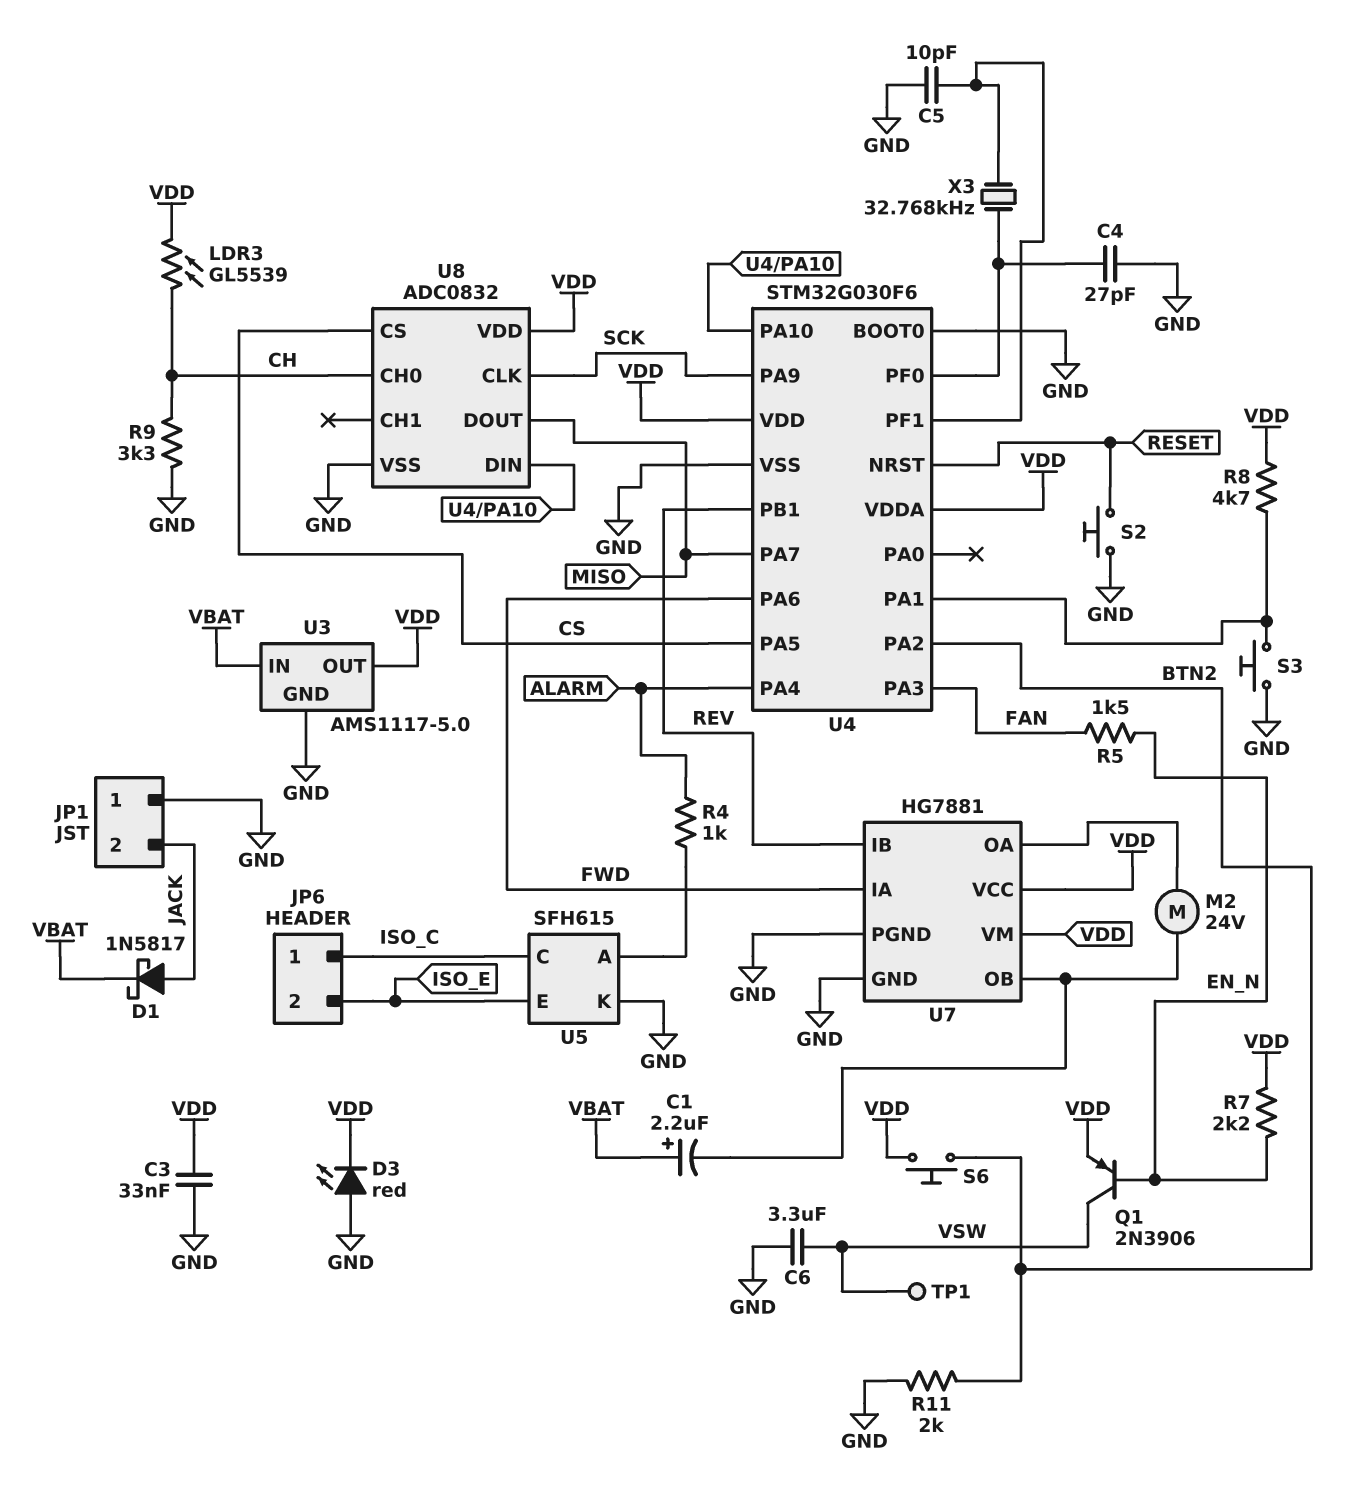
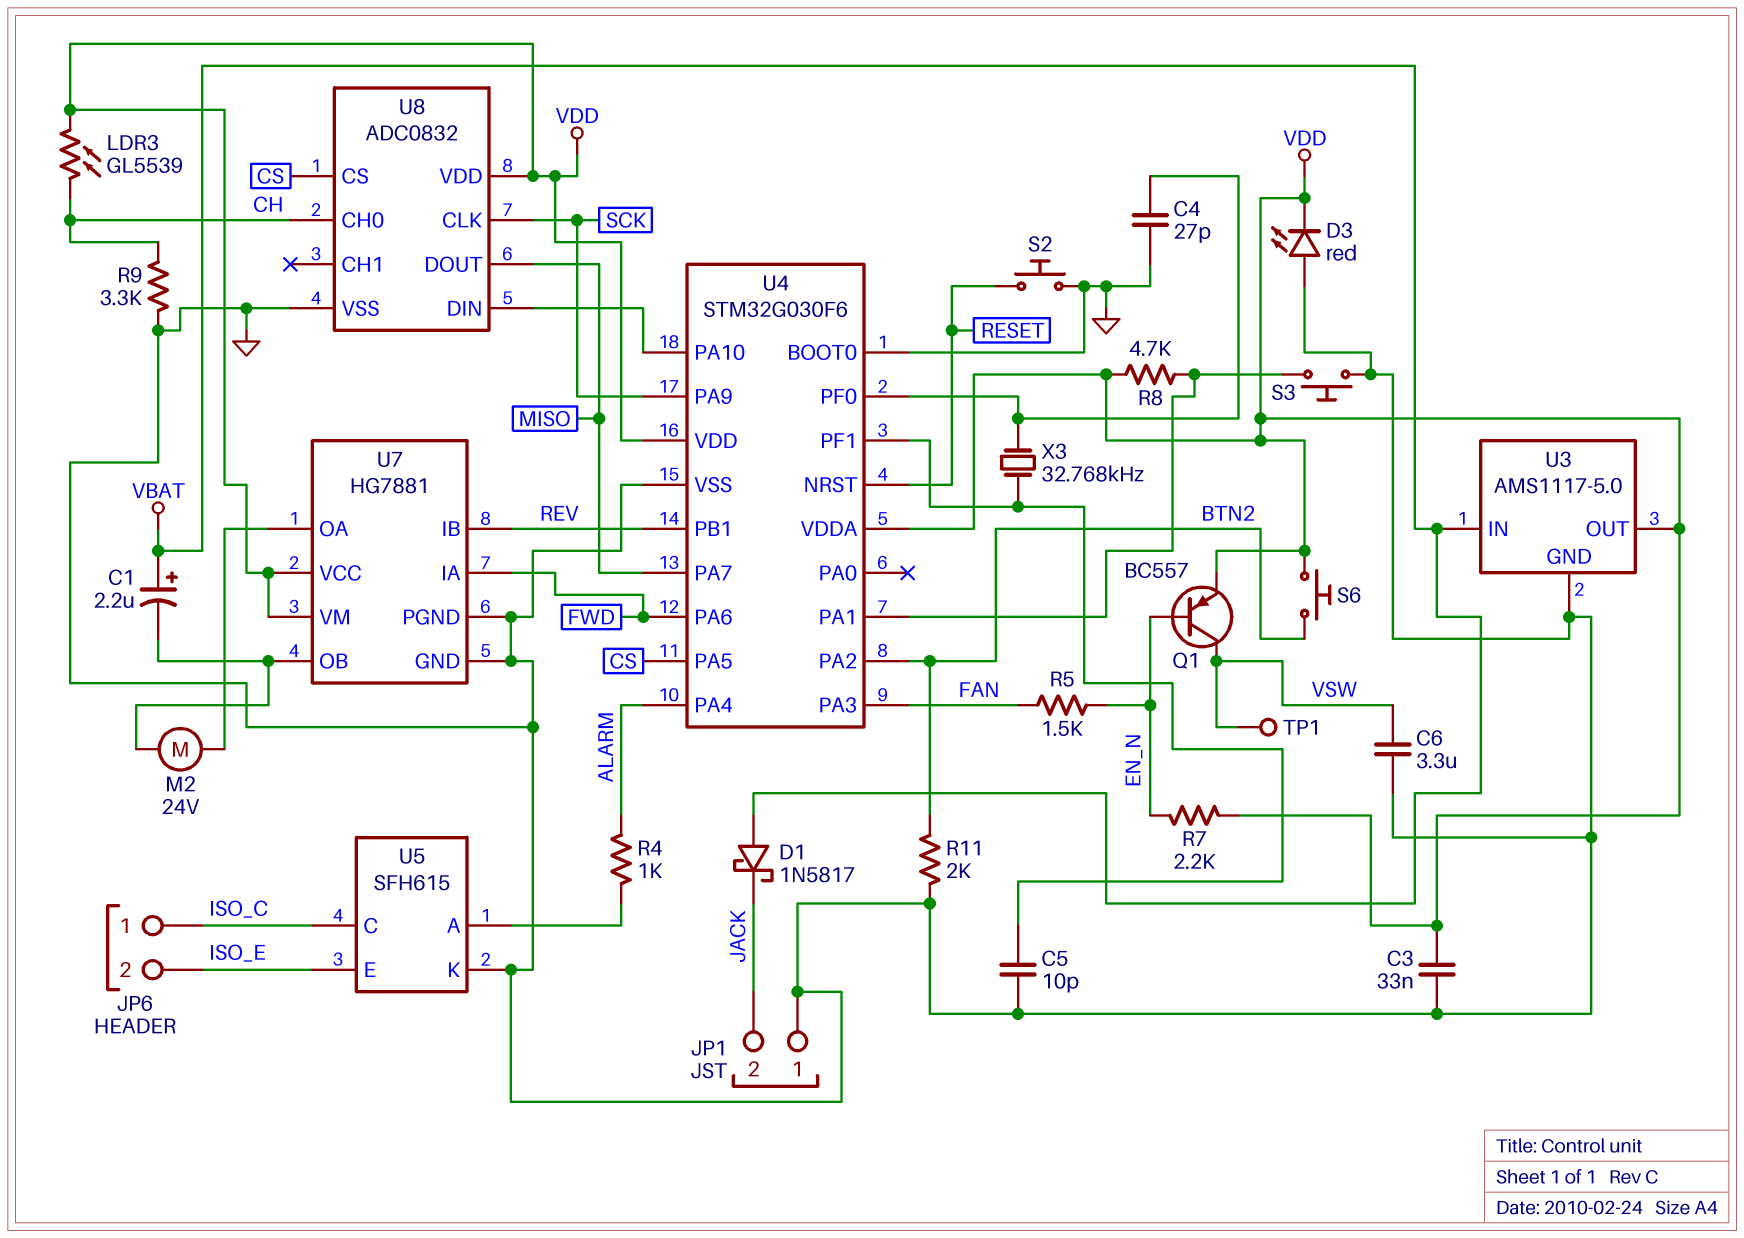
D1: schottky 1N5817 (A JACK, K VBAT) -> schottky 1N5817 (A VBAT, K JACK)
Q1: PNP 2N3906 (B EN_N, C VSW, E VDD) -> PNP BC557 (B EN_N, C VSW, E VDD)

